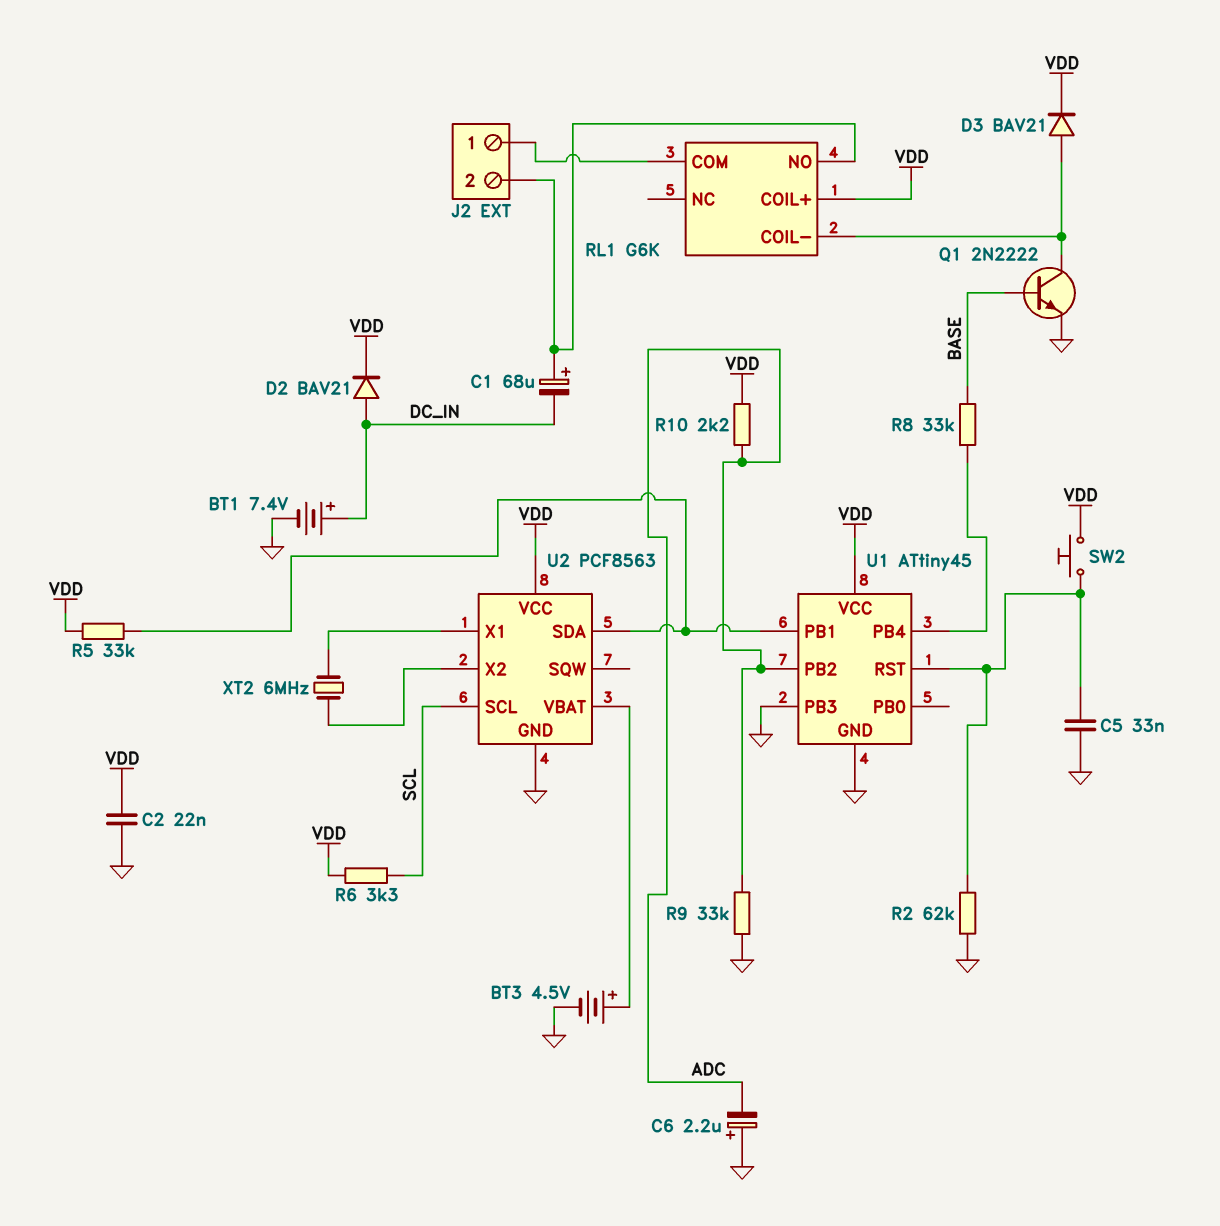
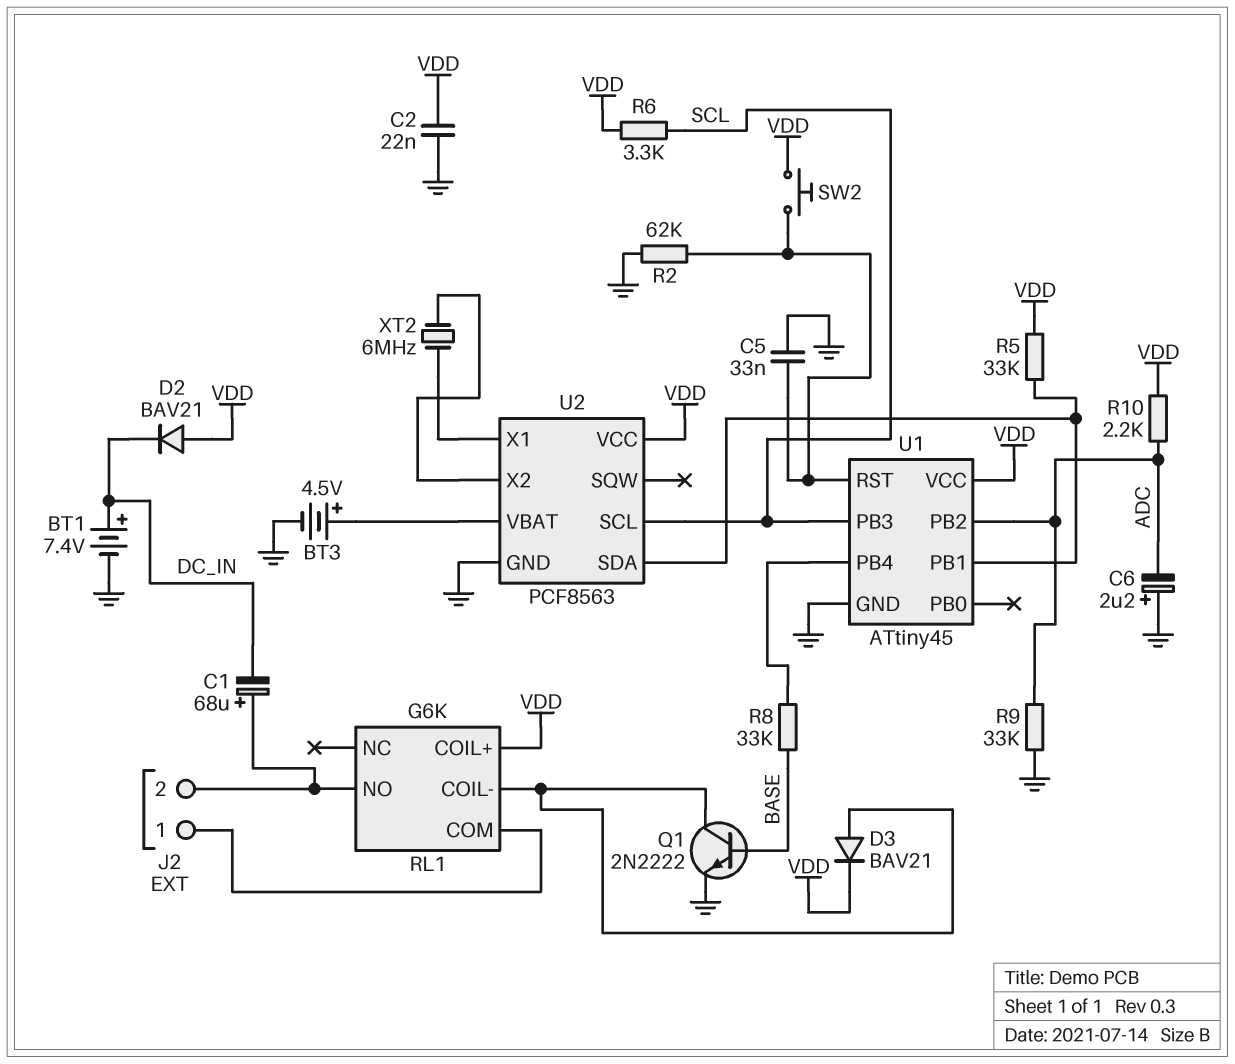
D2: diode BAV21 (A DC_IN, K VDD) -> diode BAV21 (A VDD, K DC_IN)
U1 pin PB3: GND -> SCL

